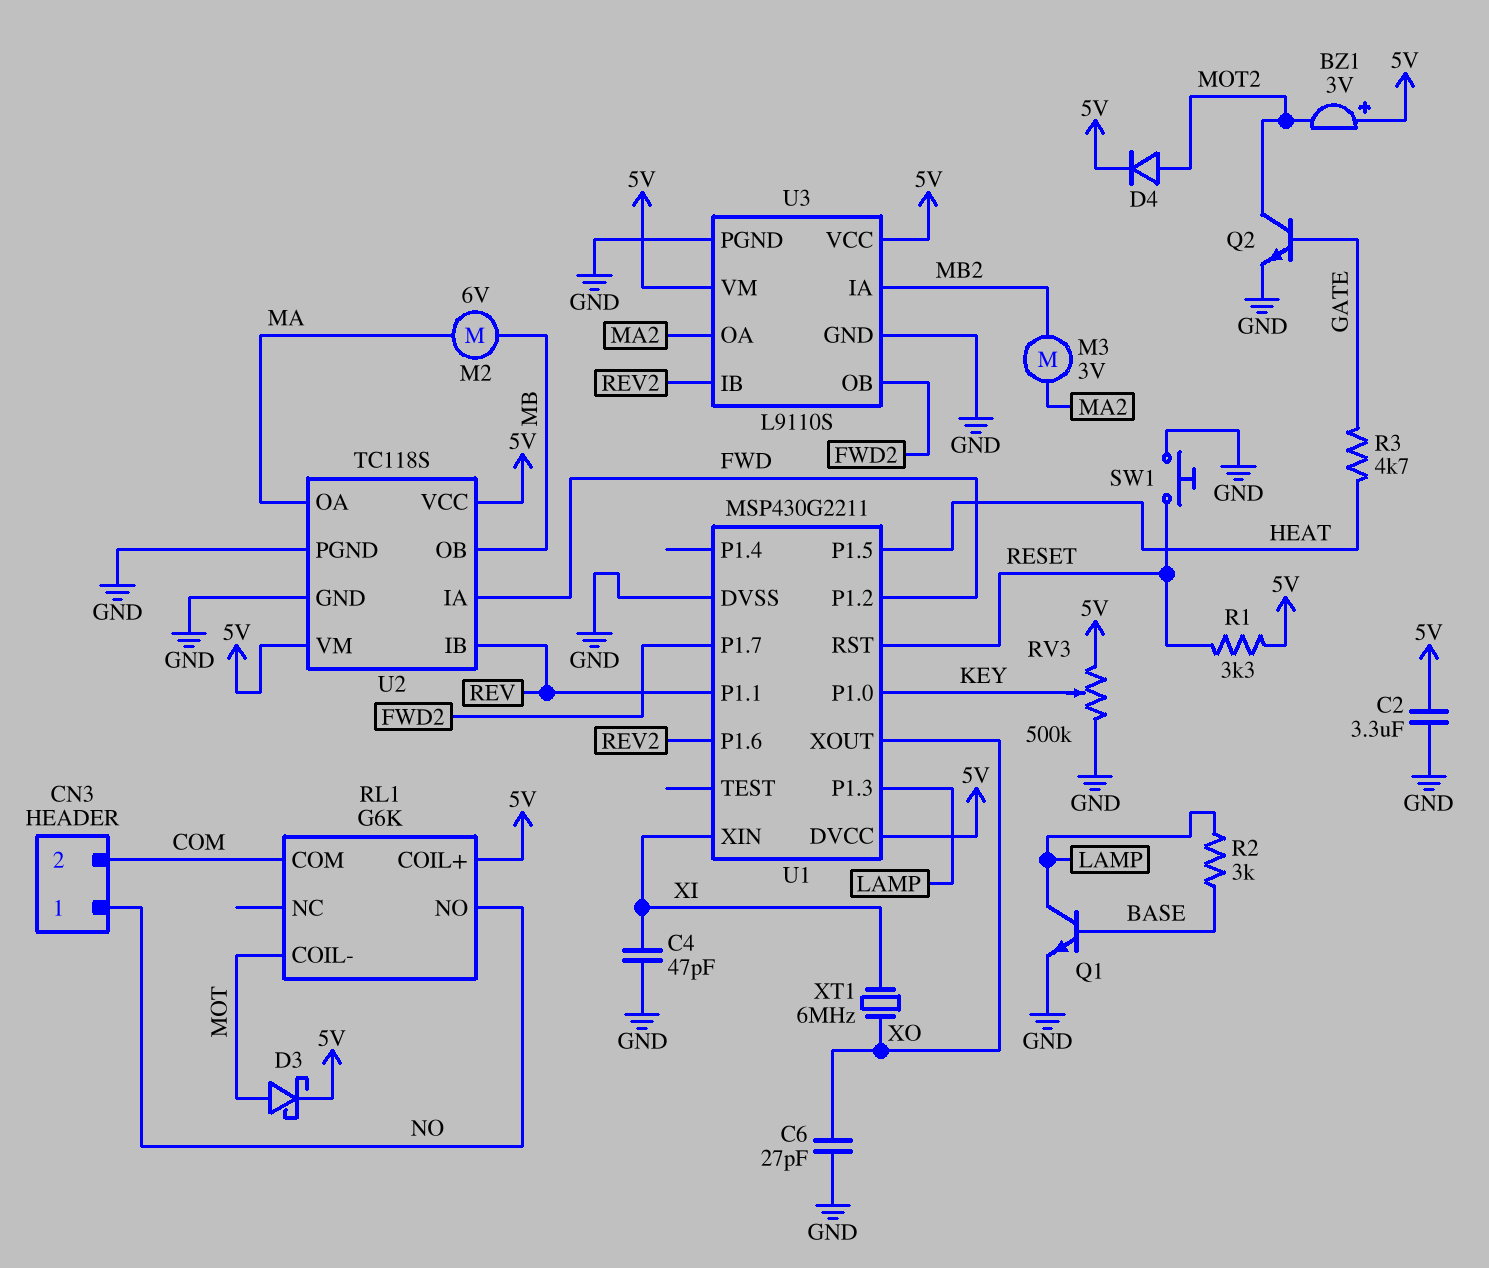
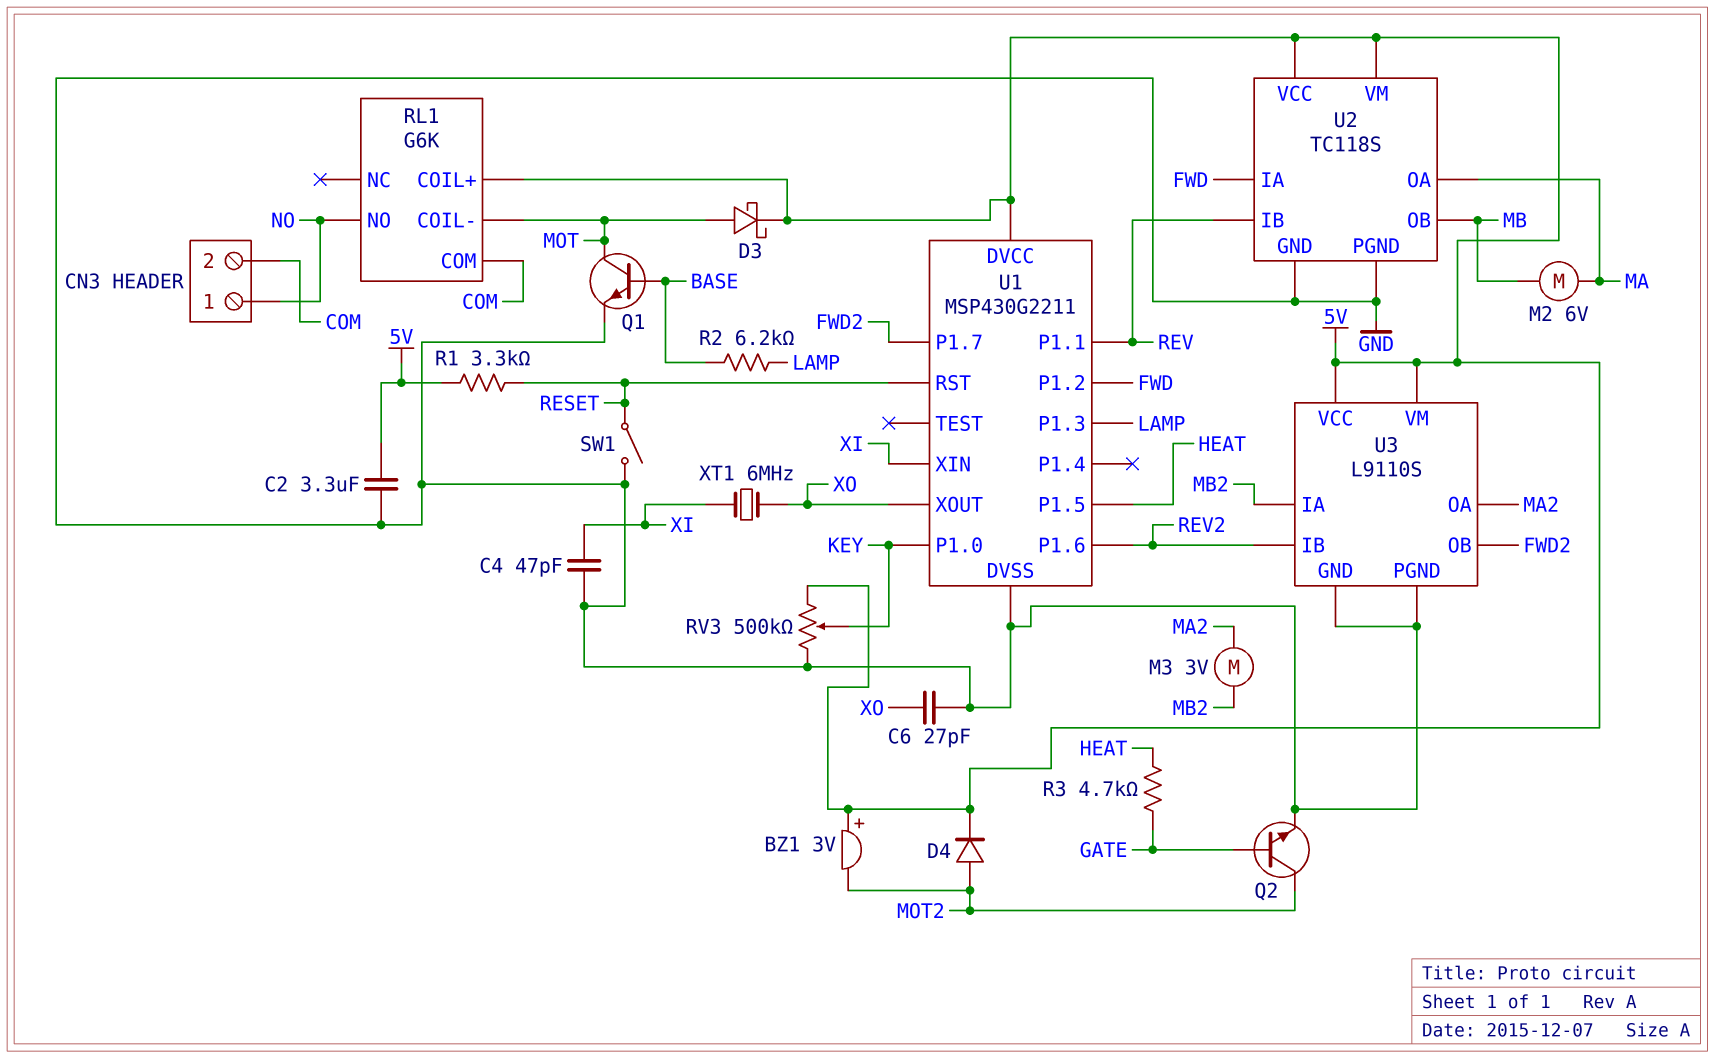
Q1: NPN (B BASE, C LAMP, E GND) -> NPN (B BASE, C MOT, E GND)
R2: 3k (BASE, LAMP) -> 6.2k (BASE, LAMP)
SW1: button (GND, RESET) -> switch (GND, RESET)

